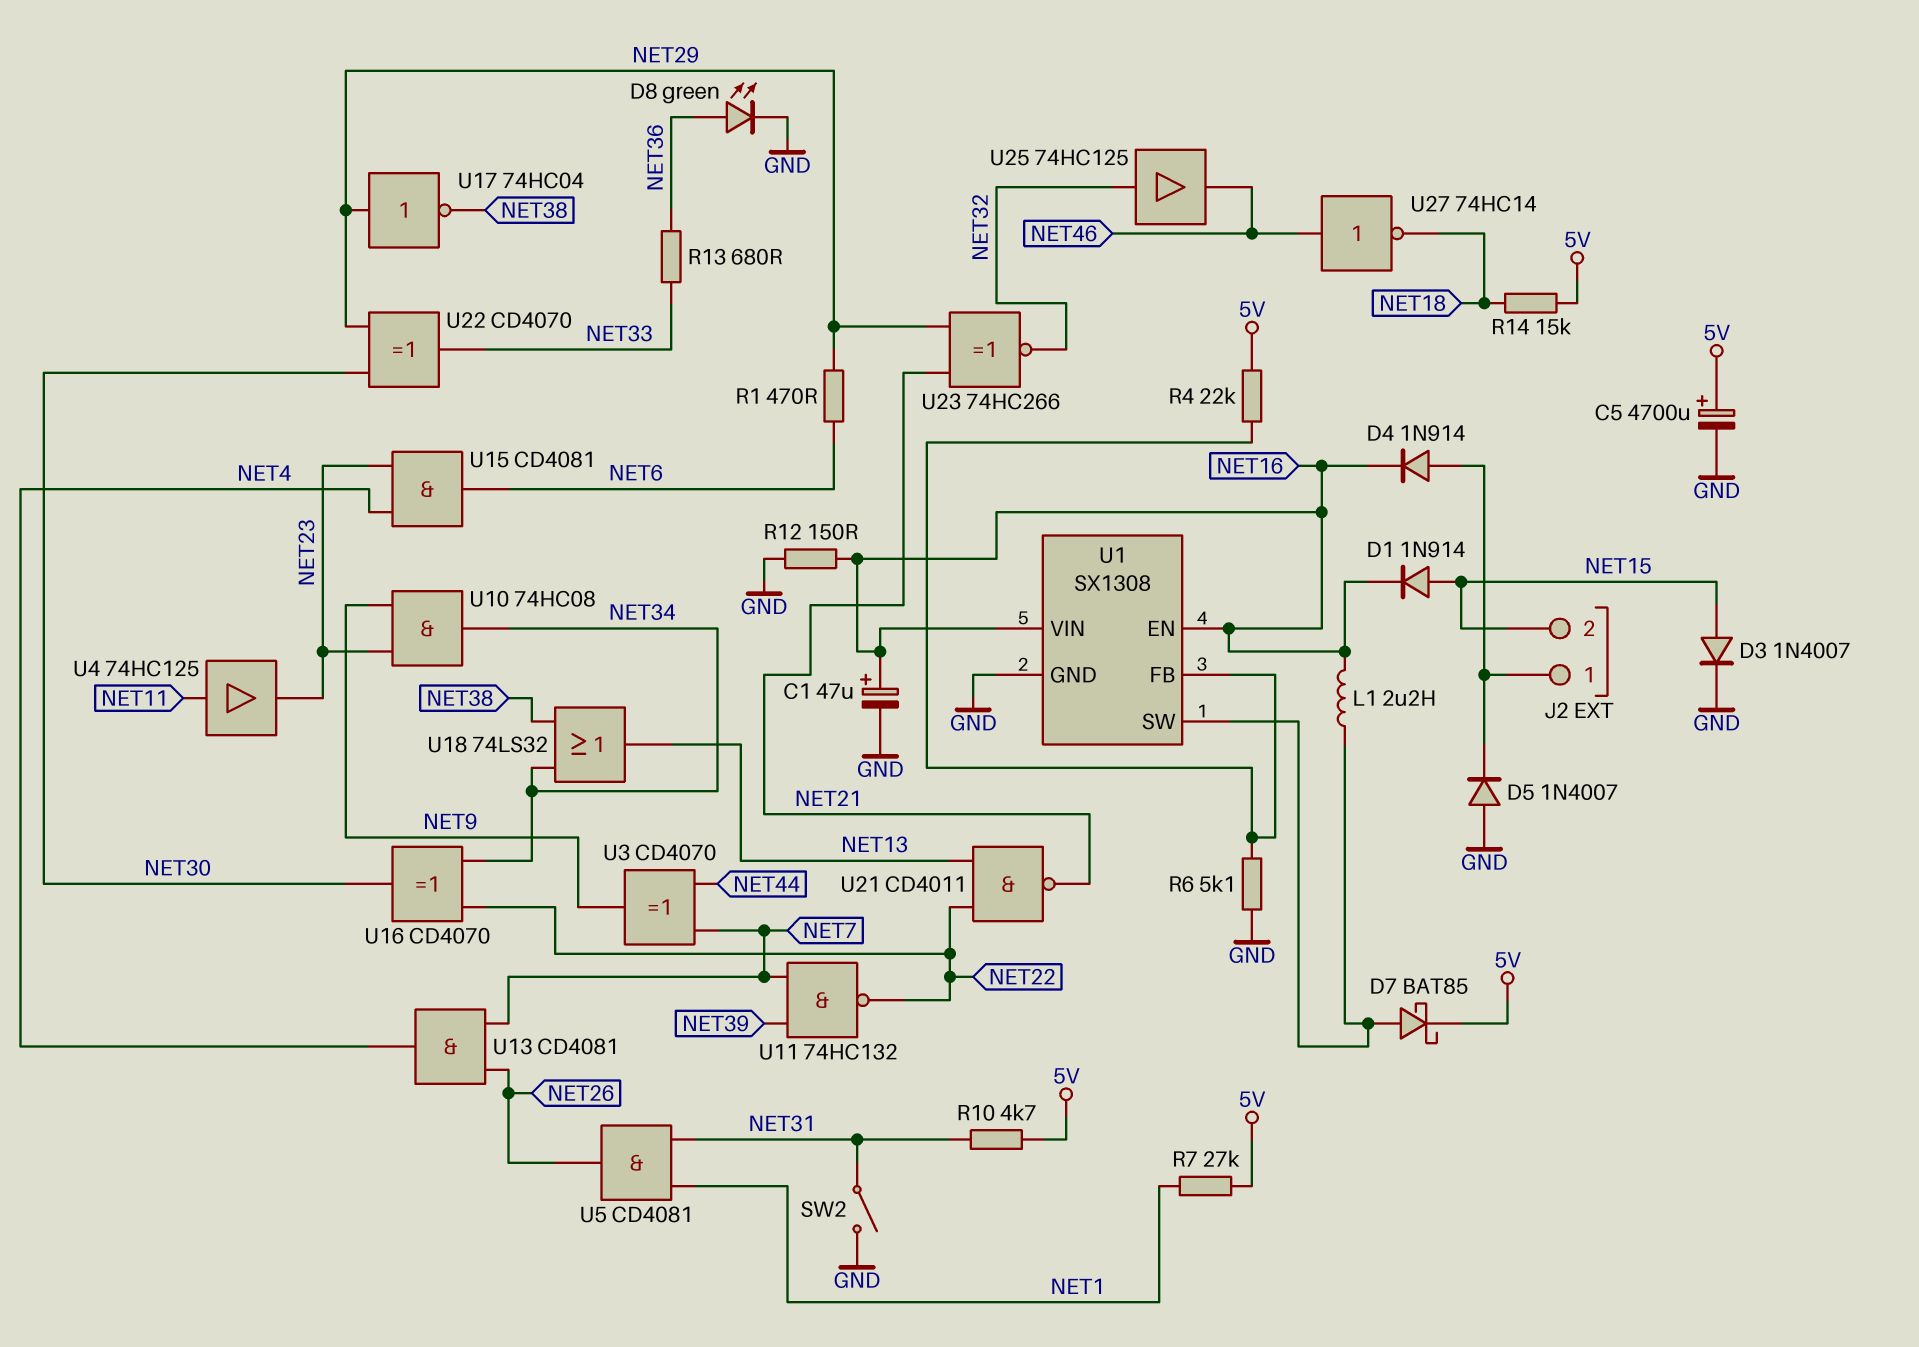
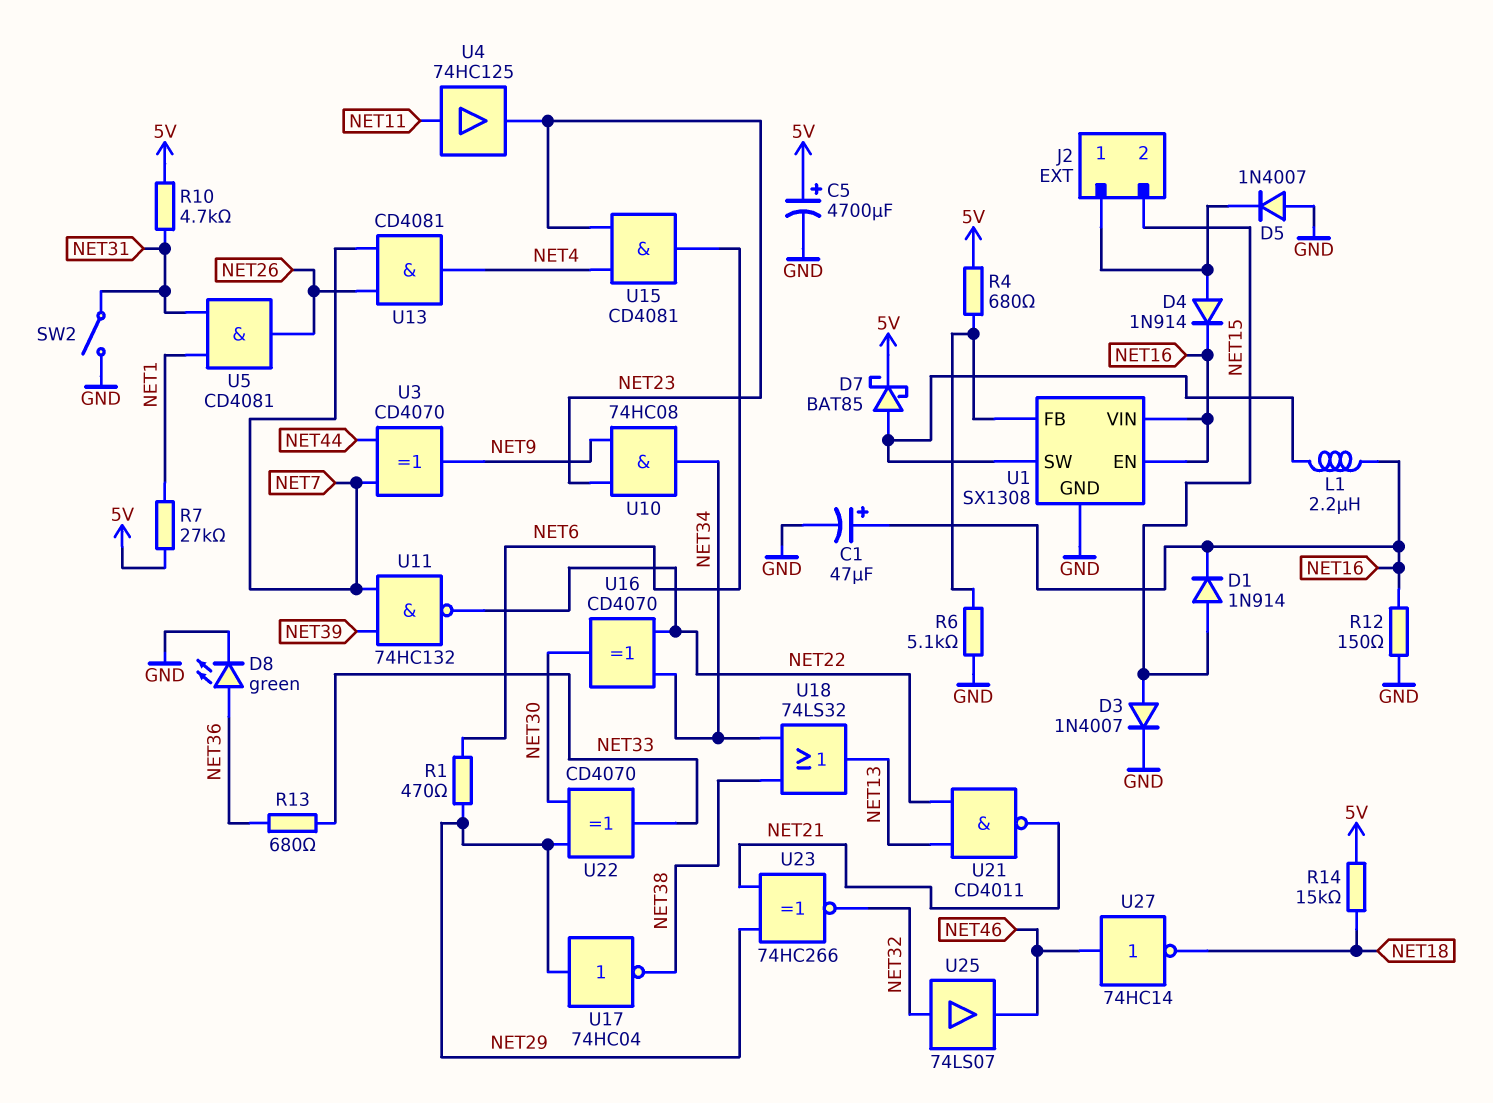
R4: 22k (5V, U1/FB) -> 680 (5V, U1/FB)
U25: buffer 74HC125 (in NET32, out NET46) -> buffer 74LS07 (in NET32, out NET46)

